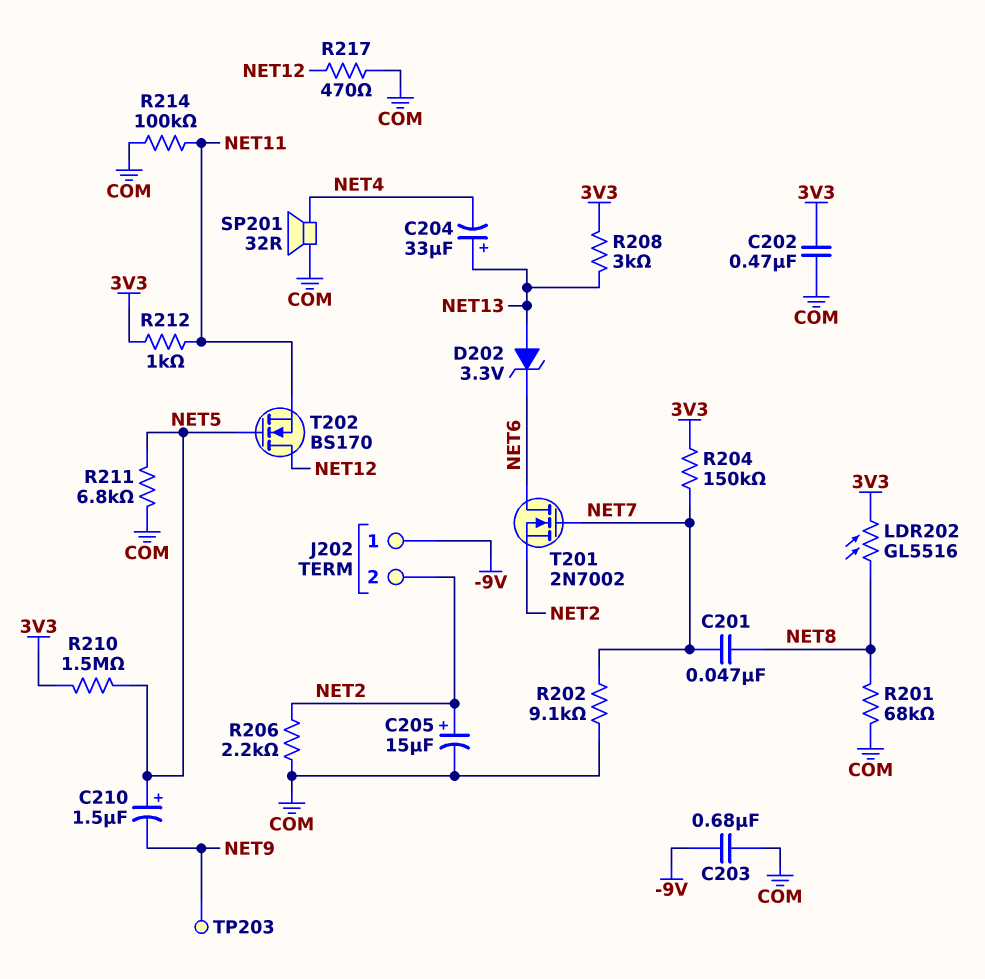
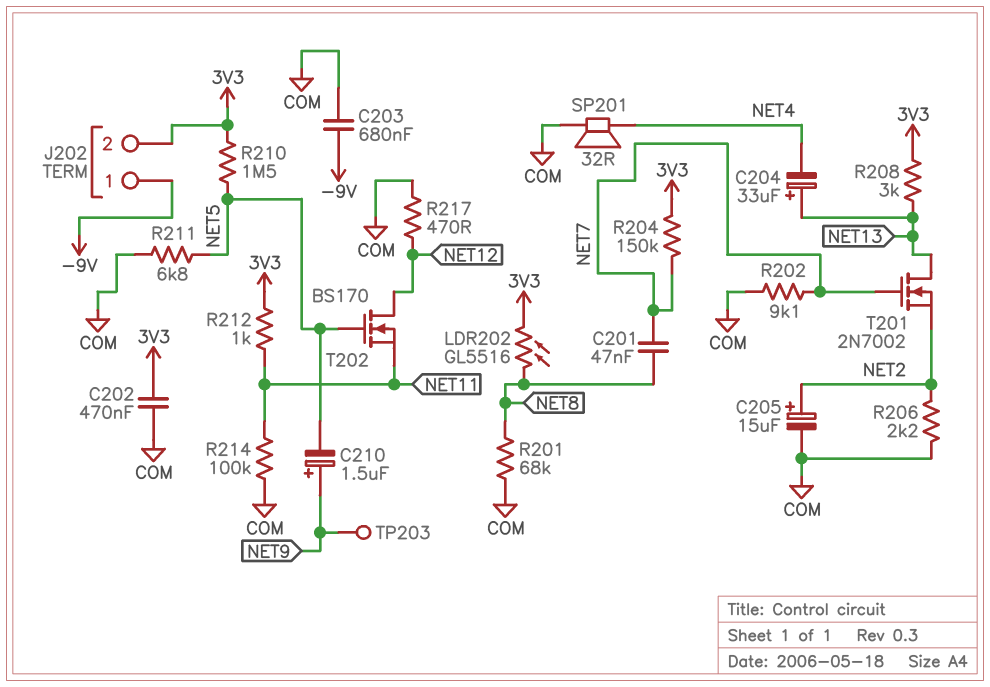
C210: 1.5uF (plus NET5, minus NET9) -> 1.5uF (plus NET9, minus NET5)
D202: zener 3.3V (A NET13, K NET6) -> none
J202 pin 2: NET2 -> 3V3
T201: NMOS 2N7002 (G NET7, D NET6, S NET2) -> NMOS 2N7002 (G NET7, D NET13, S NET2)

